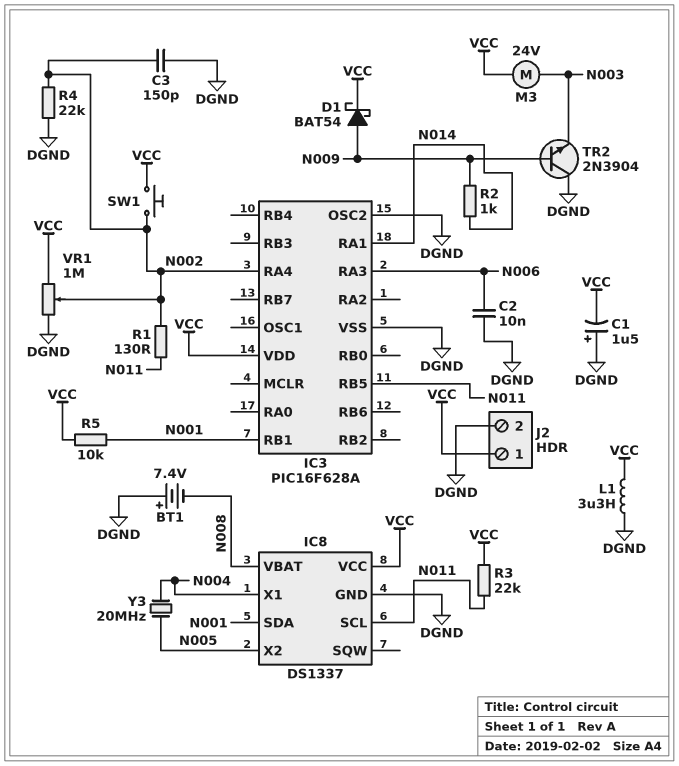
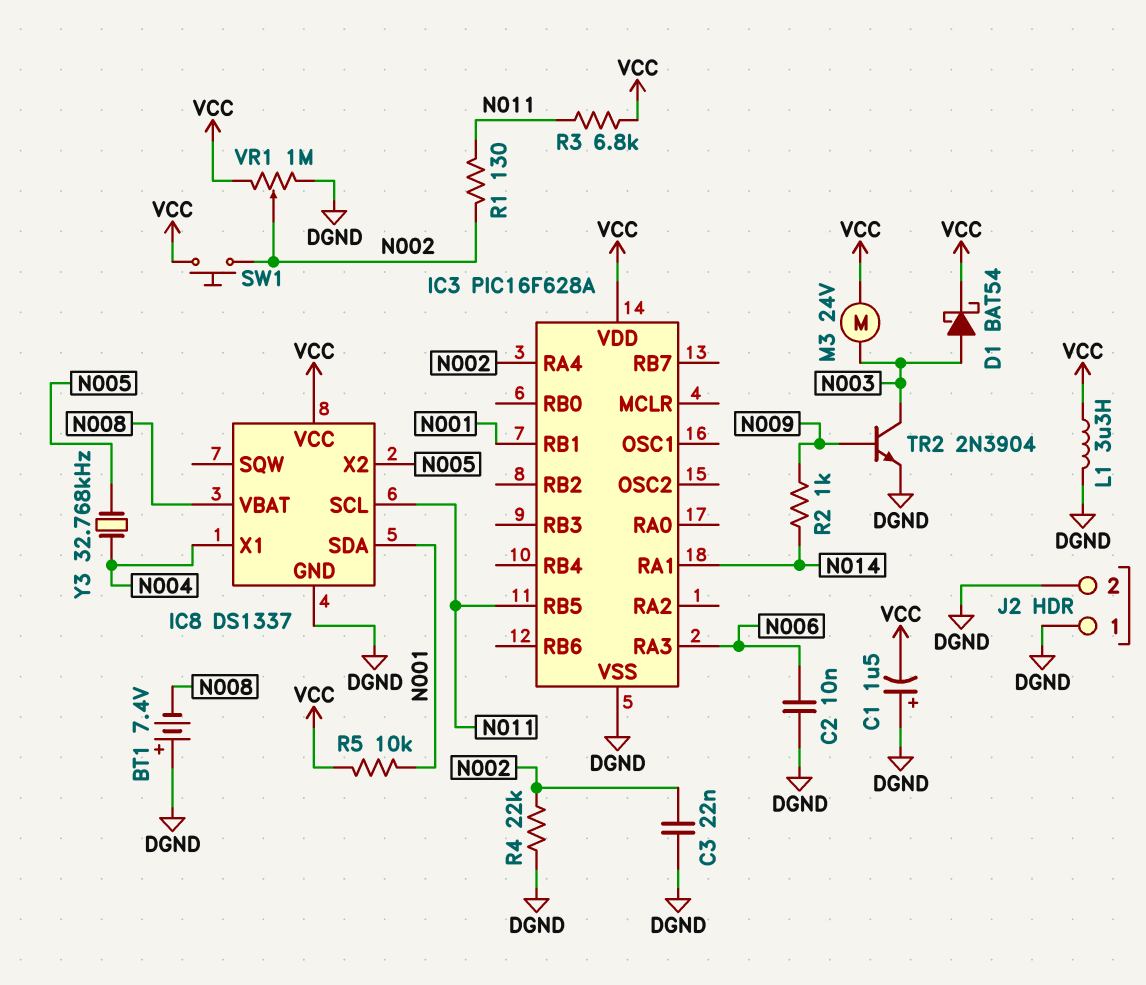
C3: 150pF (DGND, N002) -> 22nF (DGND, N002)
D1: schottky BAT54 (A N009, K VCC) -> schottky BAT54 (A N003, K VCC)
IC3 pin OSC2: DGND -> none
J2 pin 1: VCC -> DGND
R3: 22k (N011, VCC) -> 6.8k (N011, VCC)
TR2: NPN 2N3904 (B N009, C DGND, E N003) -> NPN 2N3904 (B N009, C N003, E DGND)
Y3: 20MHz (N004, N005) -> 32.768kHz (N004, N005)

